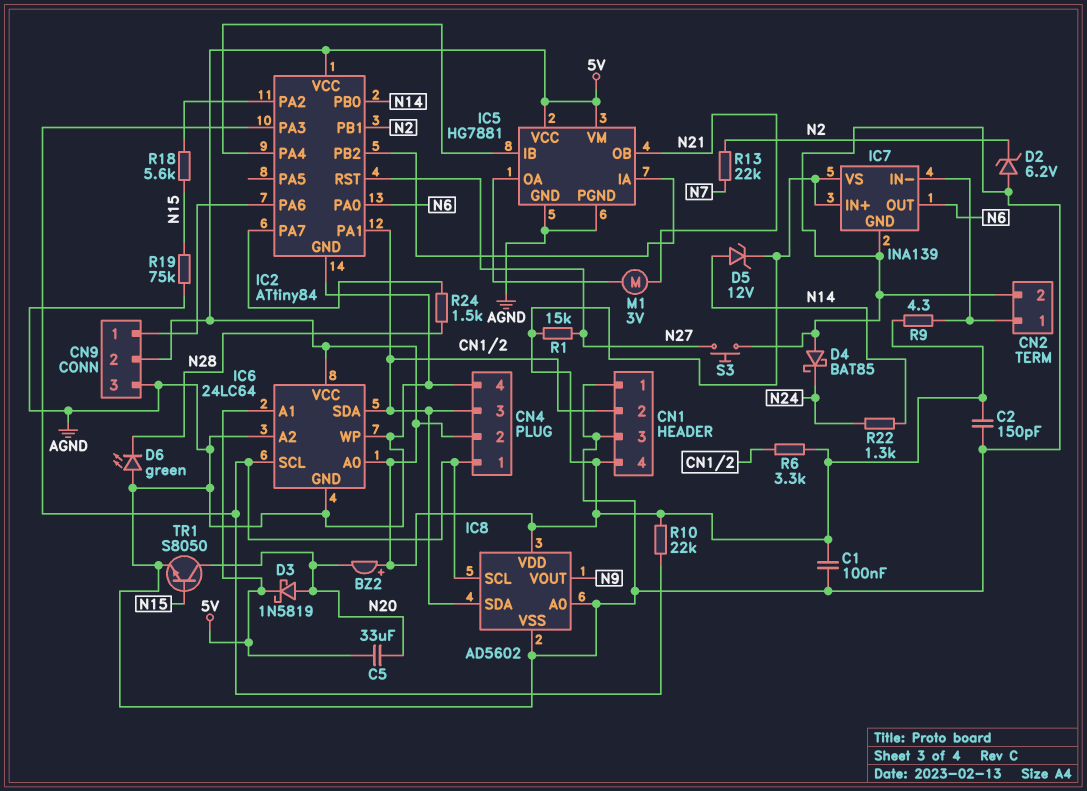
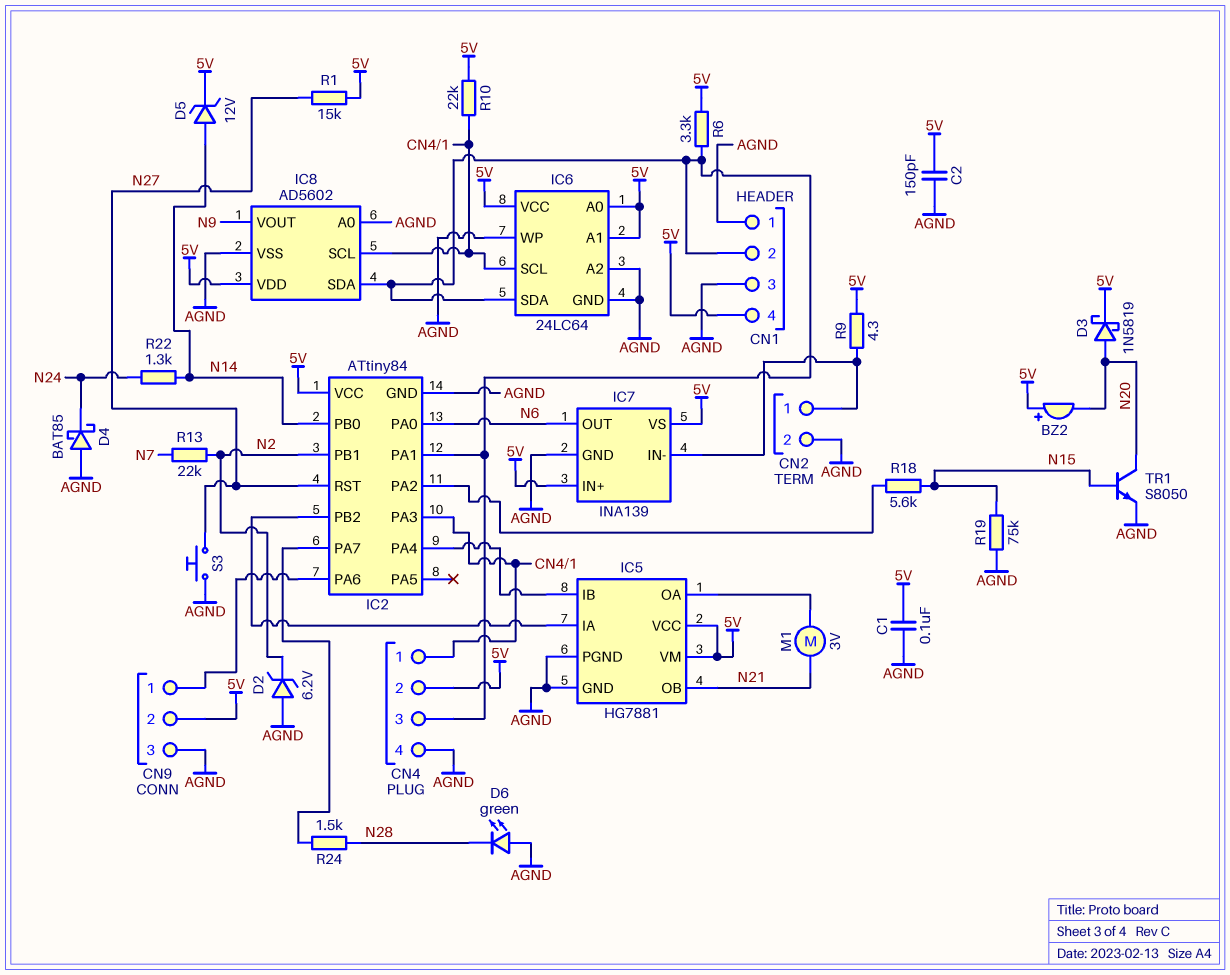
C5: 33uF (5V, N20) -> none

